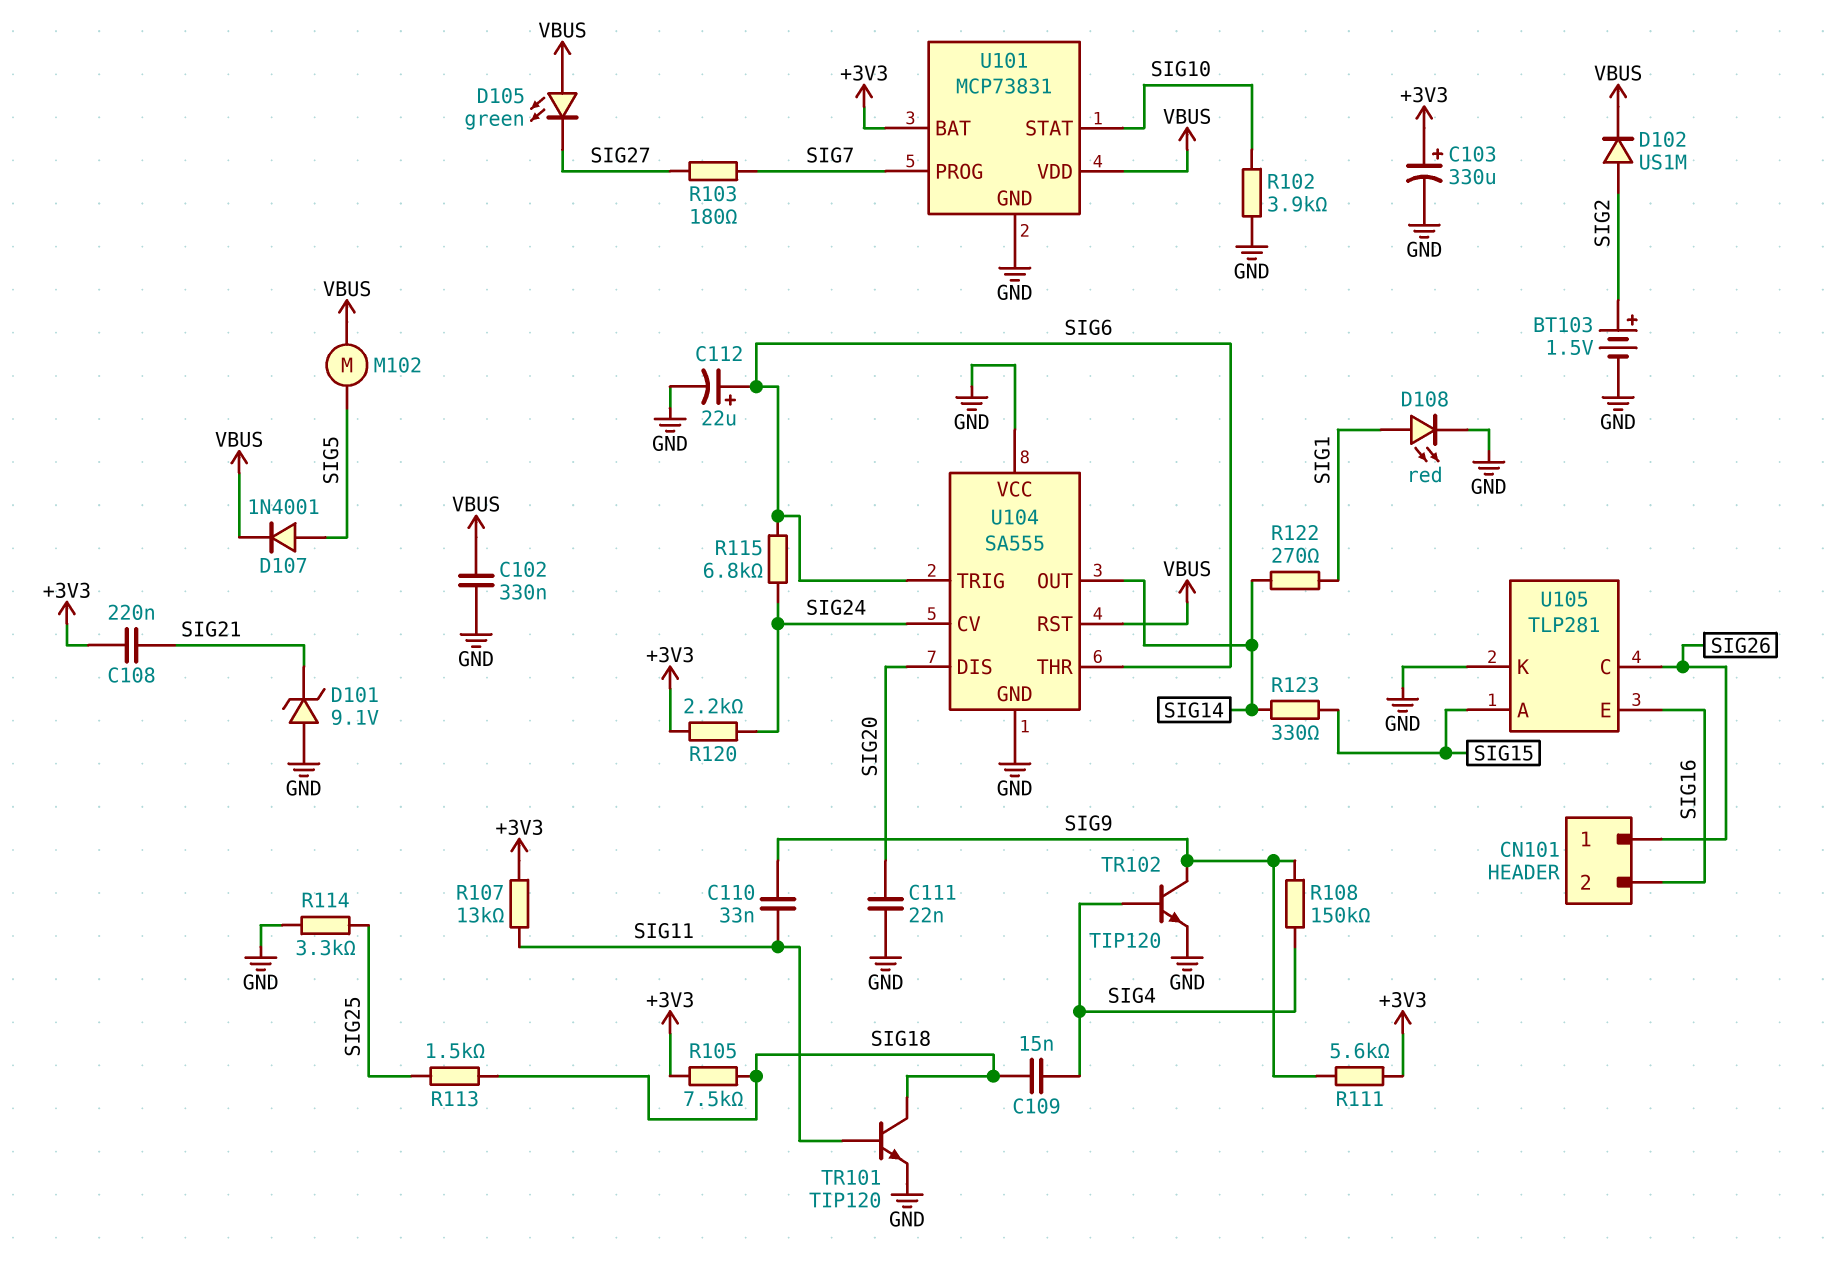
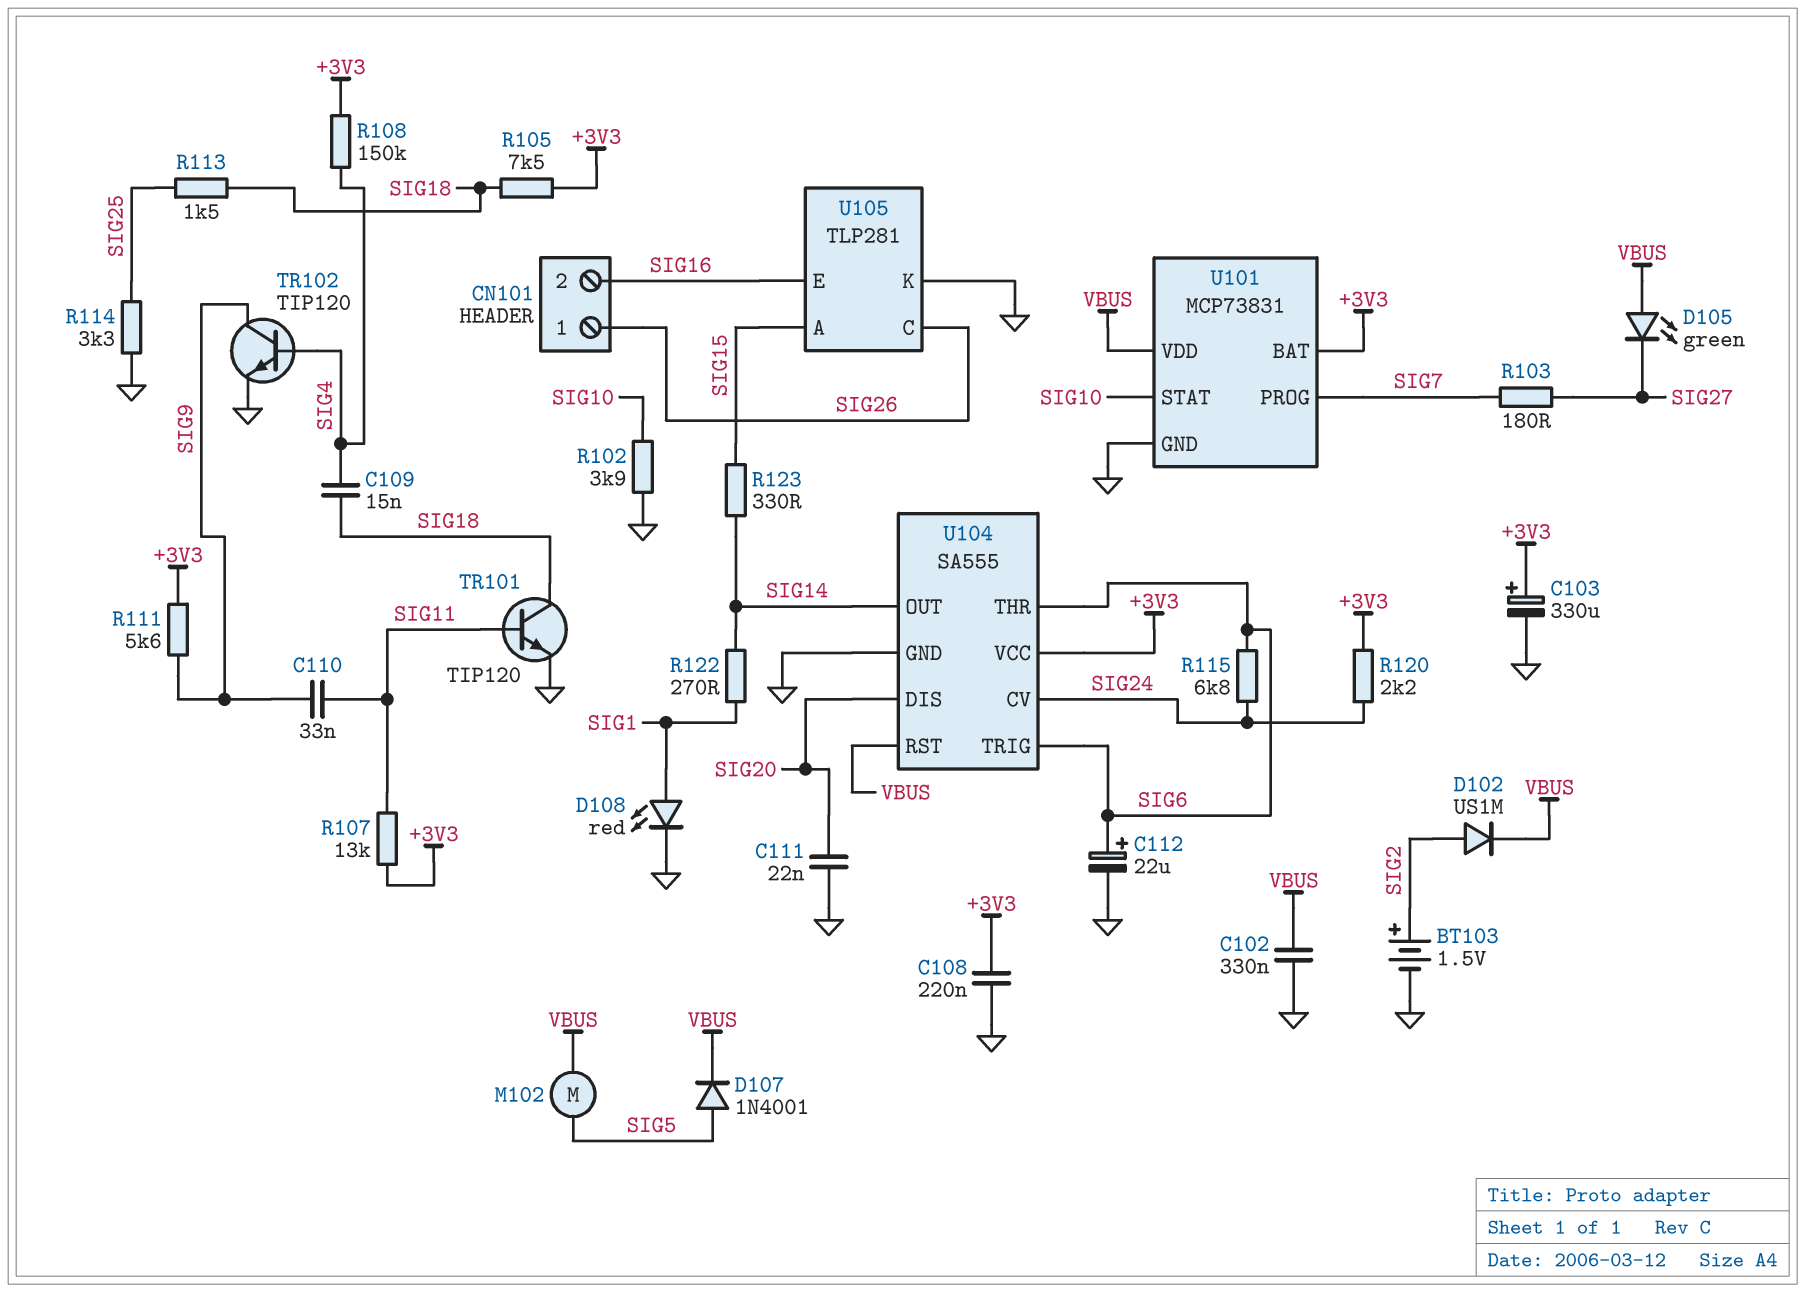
C108: 220nF (+3V3, SIG21) -> 220nF (+3V3, GND)
D101: zener 9.1V (A GND, K SIG21) -> none
R108: 150k (SIG4, SIG9) -> 150k (+3V3, SIG4)
U104 pin VCC: GND -> +3V3

